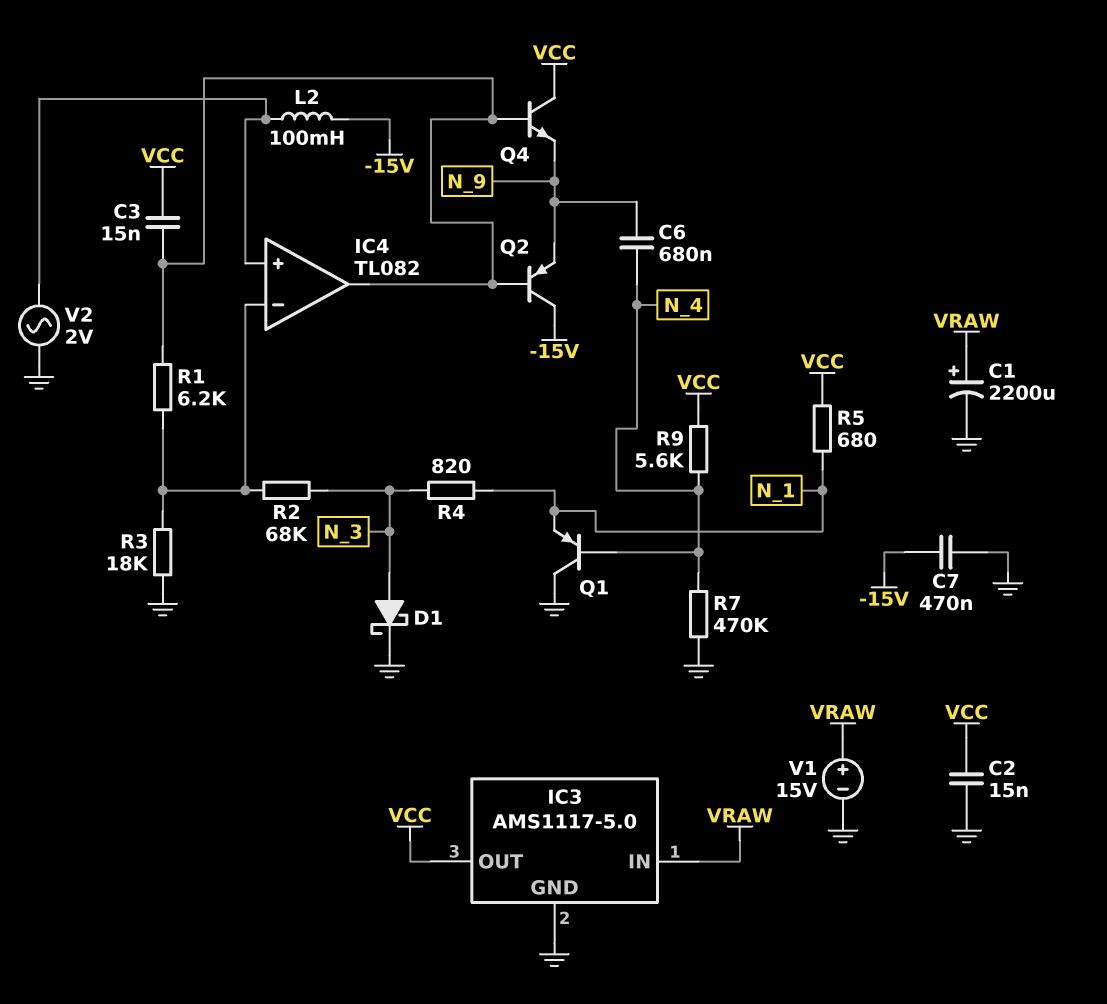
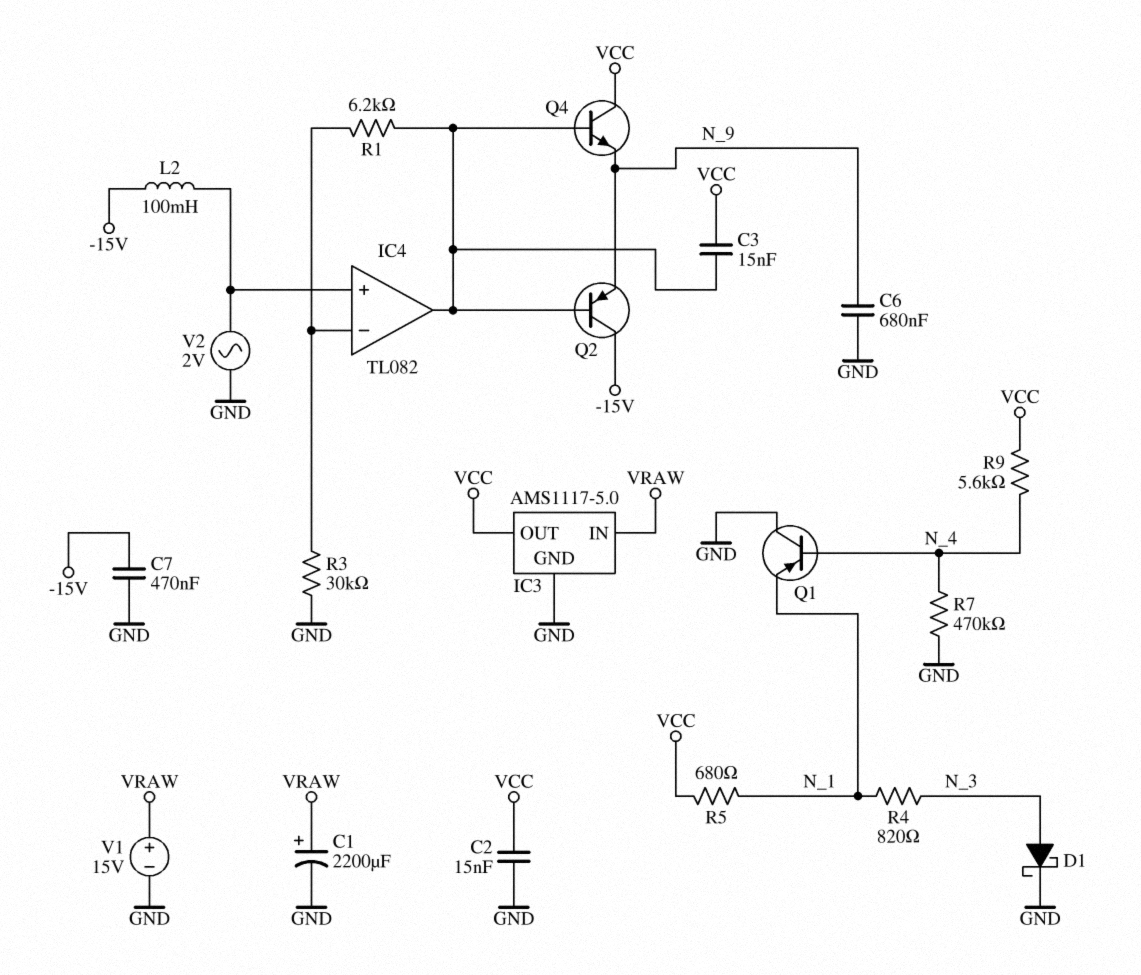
C6: 680nF (N_4, N_9) -> 680nF (GND, N_9)
R2: 68k (IC4/in-, N_3) -> none
R3: 18k (GND, IC4/in-) -> 30k (GND, IC4/in-)

